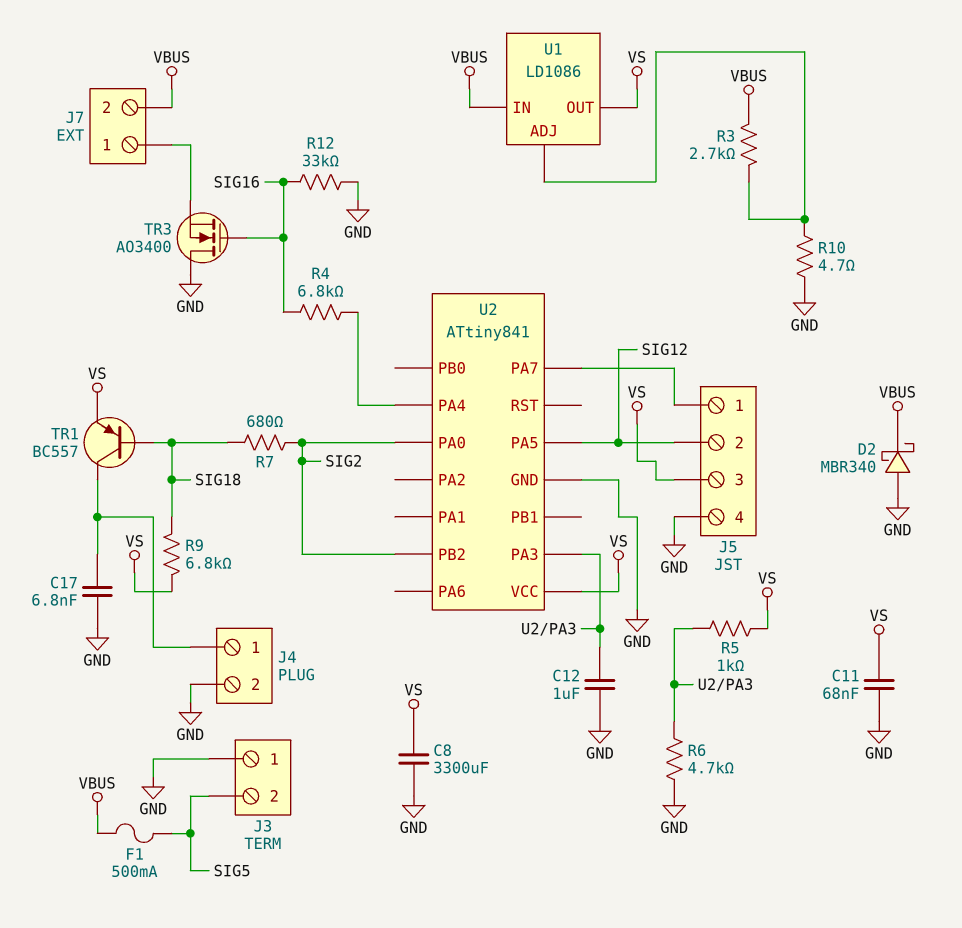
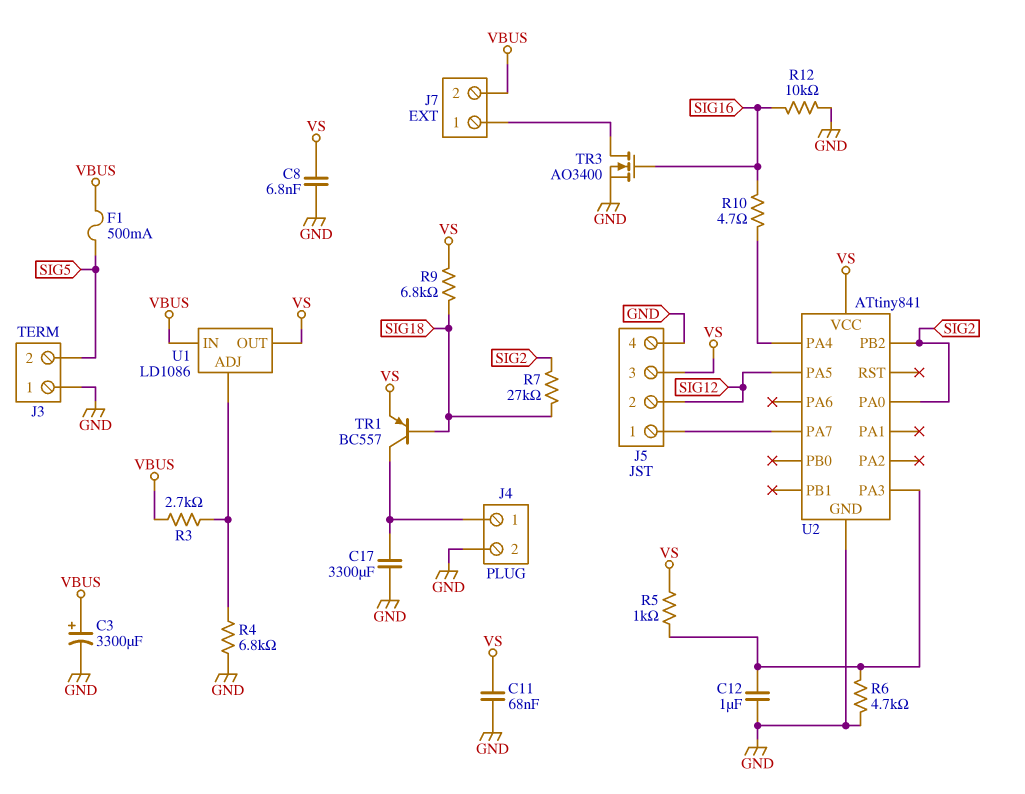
C3: none -> 3300uF (plus VBUS, minus GND)
C8: 3300uF (GND, VS) -> 6.8nF (GND, VS)
C17: 6.8nF (GND, J4/1) -> 3300uF (GND, J4/1)
D2: schottky MBR340 (A GND, K VBUS) -> none
R4: 6.8k (SIG16, U2/PA4) -> 6.8k (GND, U1/ADJ)
R7: 680 (SIG2, SIG18) -> 27k (SIG2, SIG18)
R10: 4.7 (GND, U1/ADJ) -> 4.7 (SIG16, U2/PA4)
R12: 33k (GND, SIG16) -> 10k (GND, SIG16)
TR3: NMOS AO3400 (G SIG16, D GND, S J7/1) -> NMOS AO3400 (G SIG16, D J7/1, S GND)

